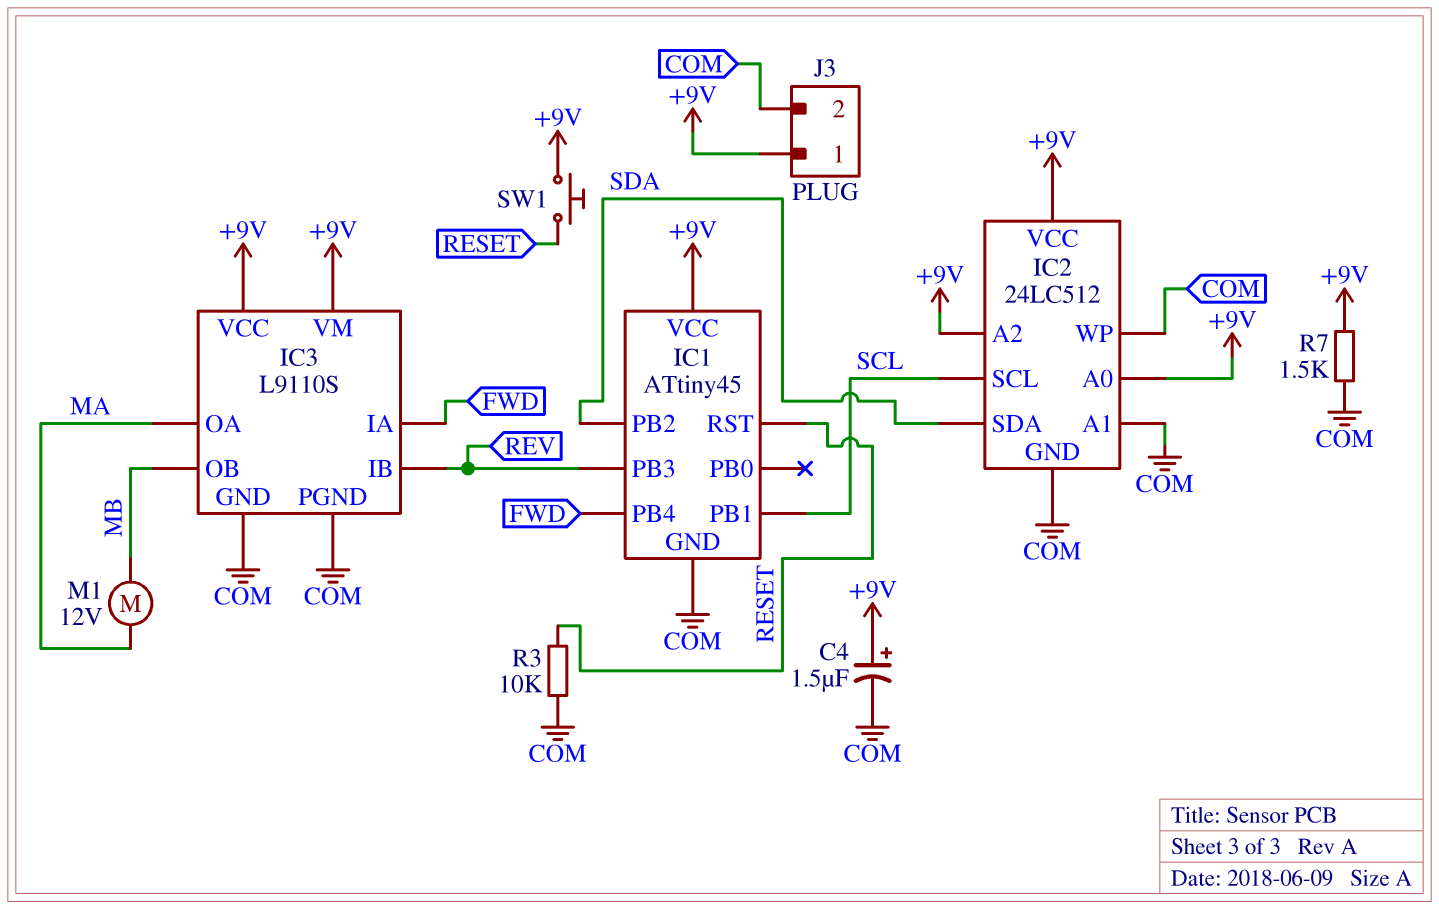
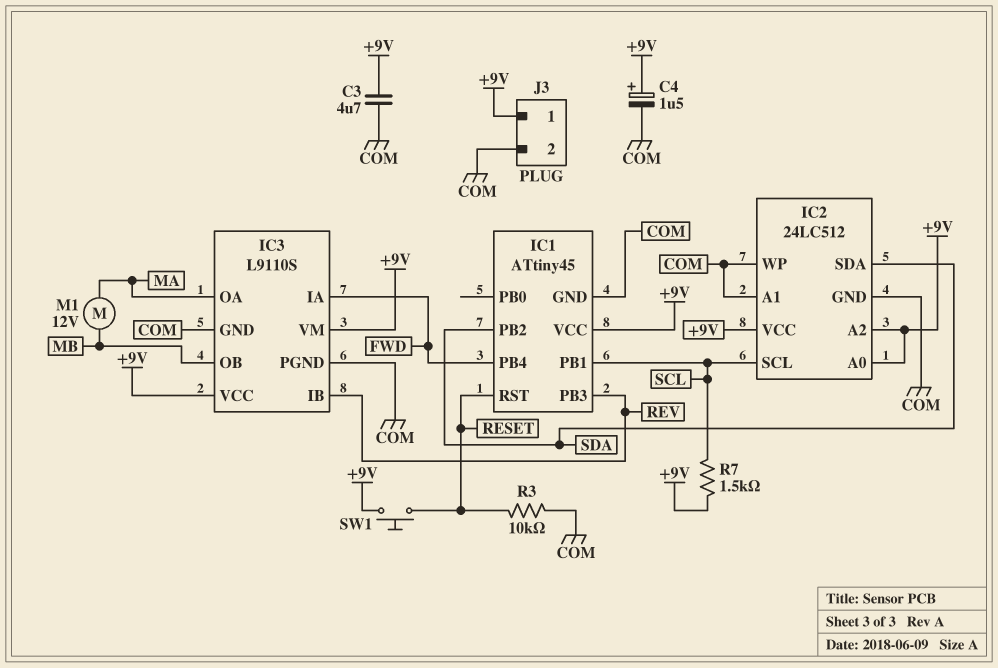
C3: none -> 4.7uF (+9V, COM)
R7: 1.5k (+9V, COM) -> 1.5k (+9V, SCL)

